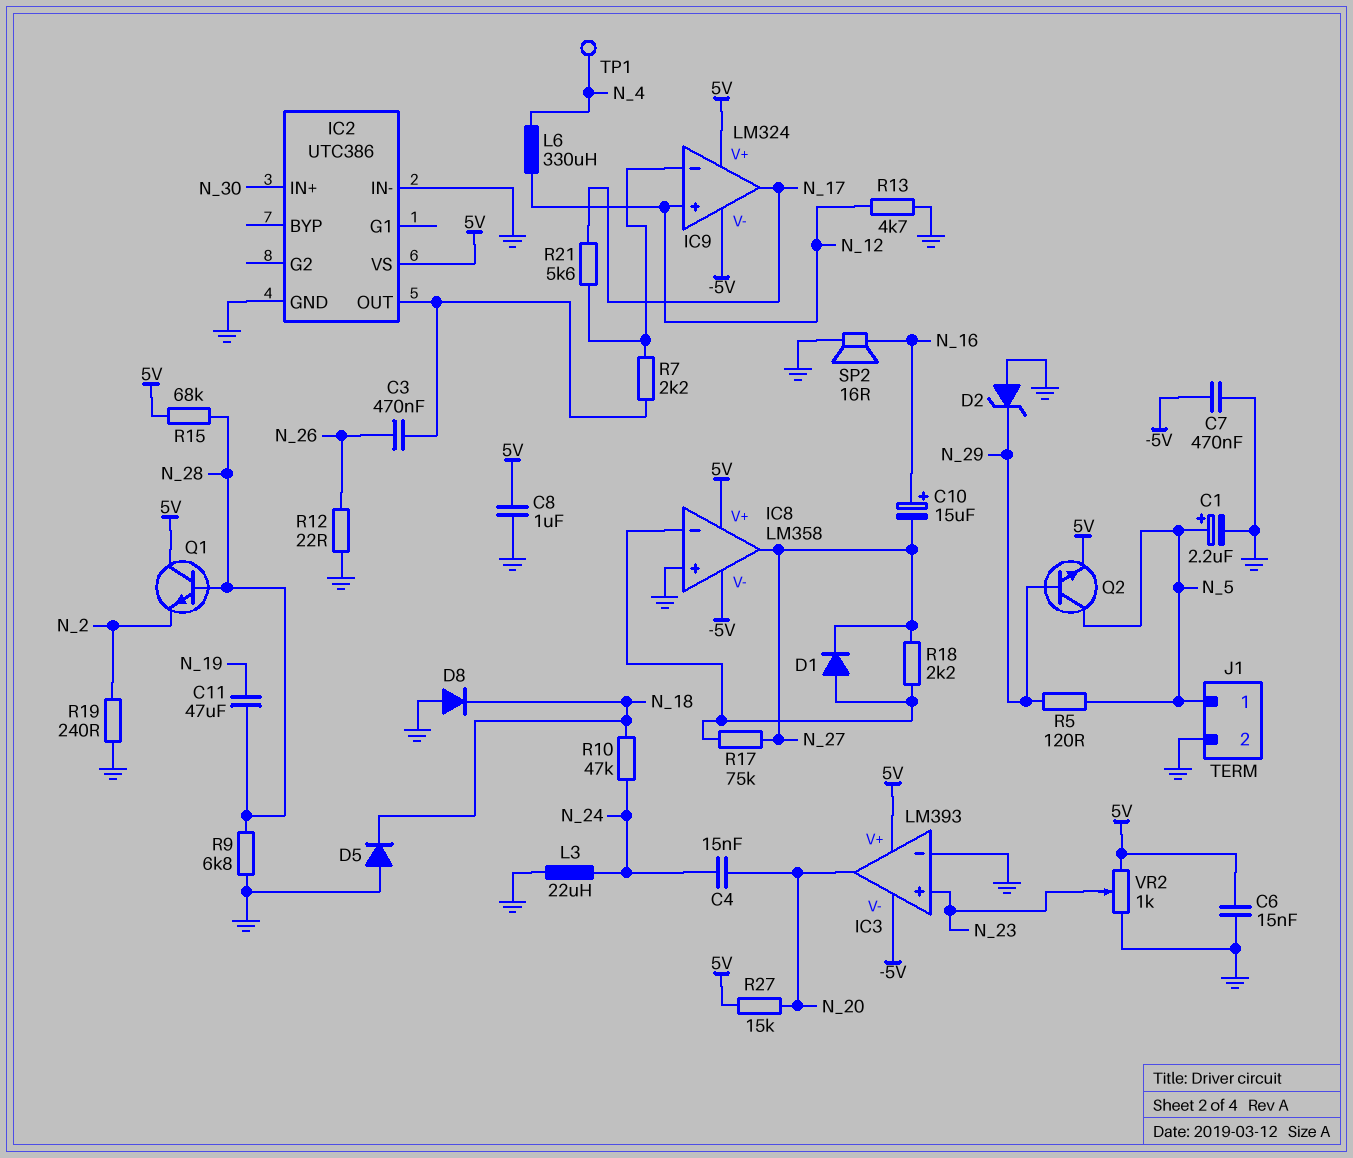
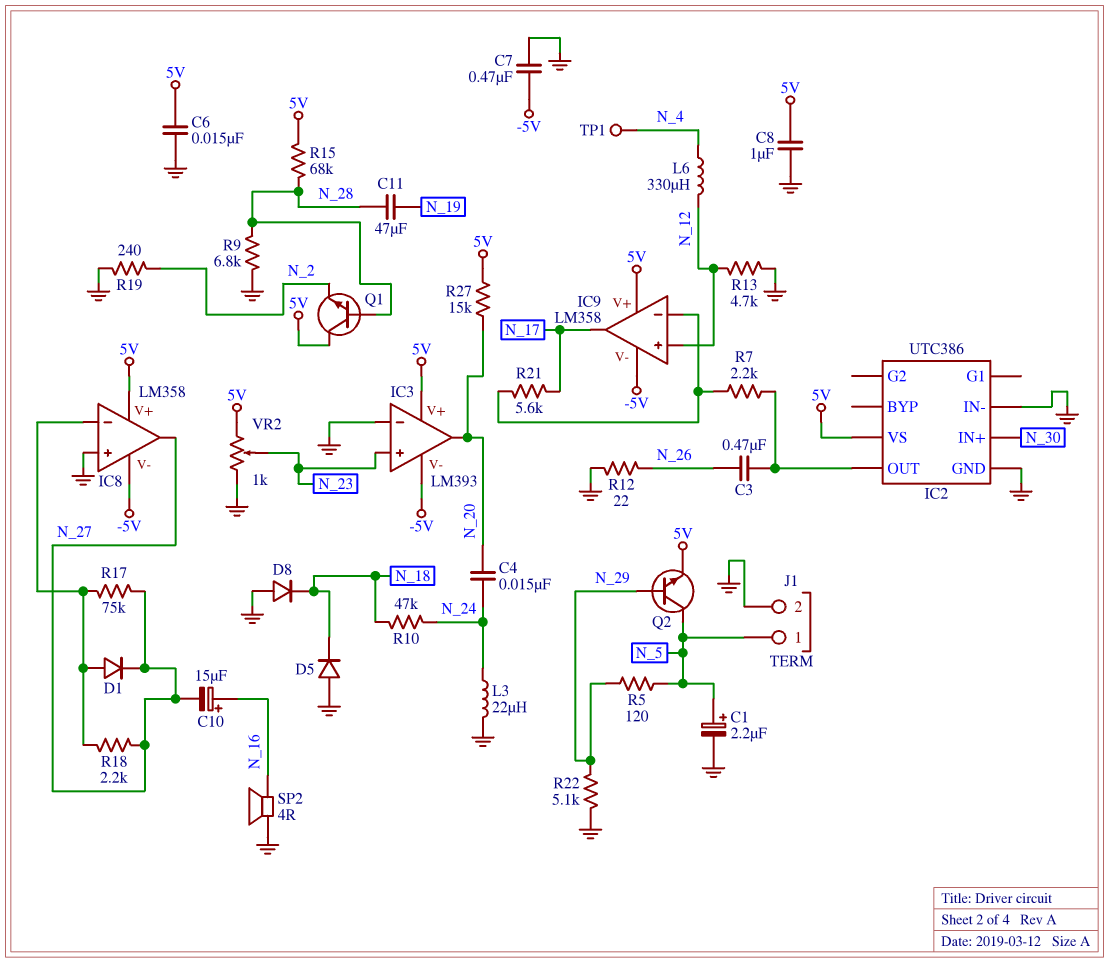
D2: zener (A GND, K N_29) -> none
IC9: LM324 -> LM358
R22: none -> 5.1k (GND, N_29)
SP2: speaker 16R (GND, N_16) -> speaker 4R (GND, N_16)

